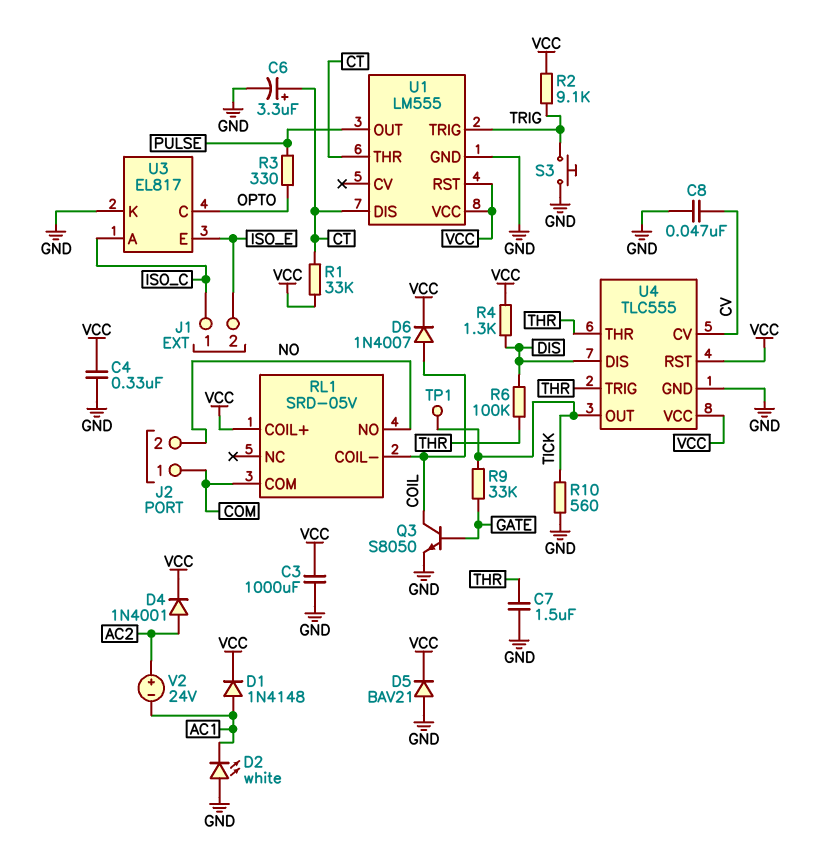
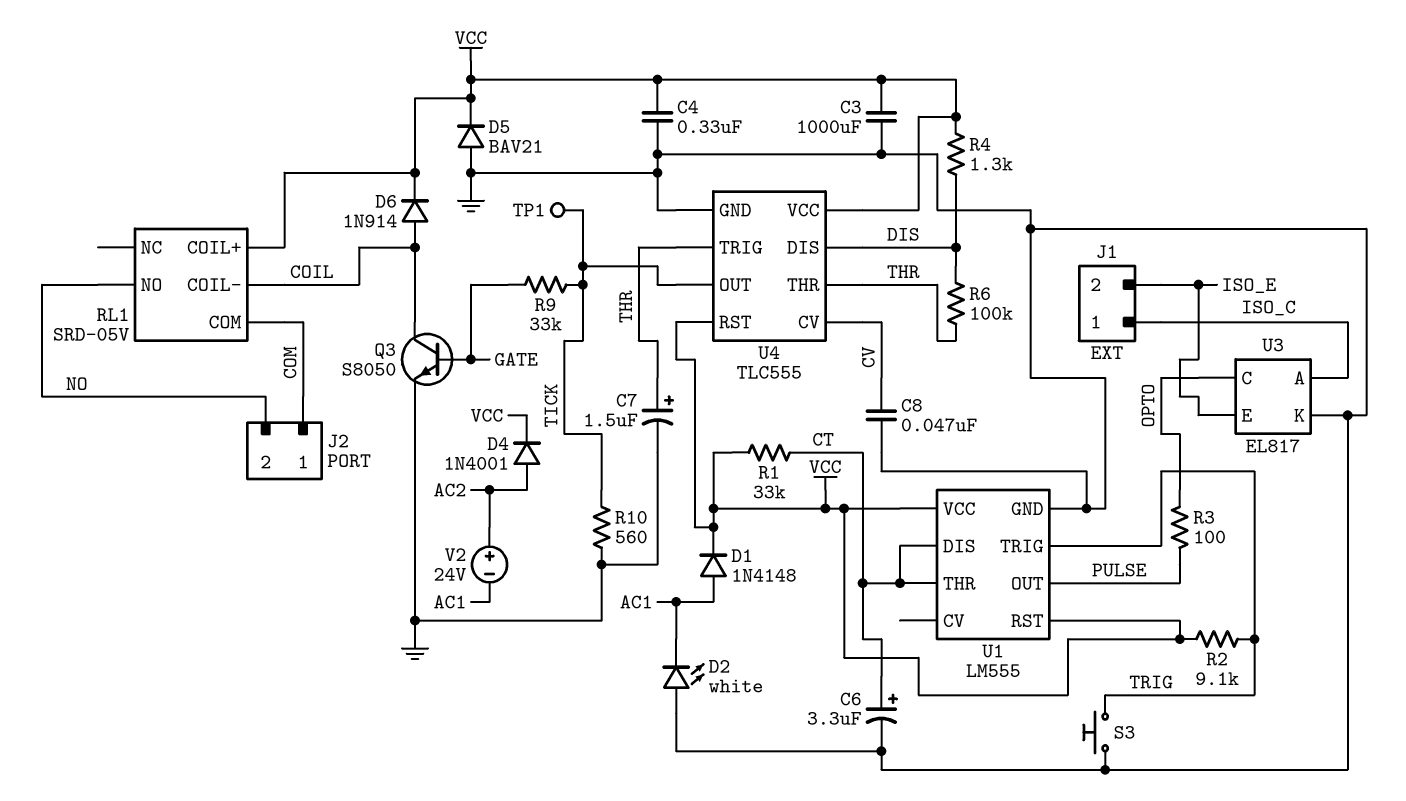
C7: 1.5uF (GND, THR) -> 1.5uF (plus THR, minus GND)
D6: diode 1N4007 (A COIL, K VCC) -> diode 1N914 (A COIL, K VCC)
R3: 330 (OPTO, PULSE) -> 100 (OPTO, PULSE)

